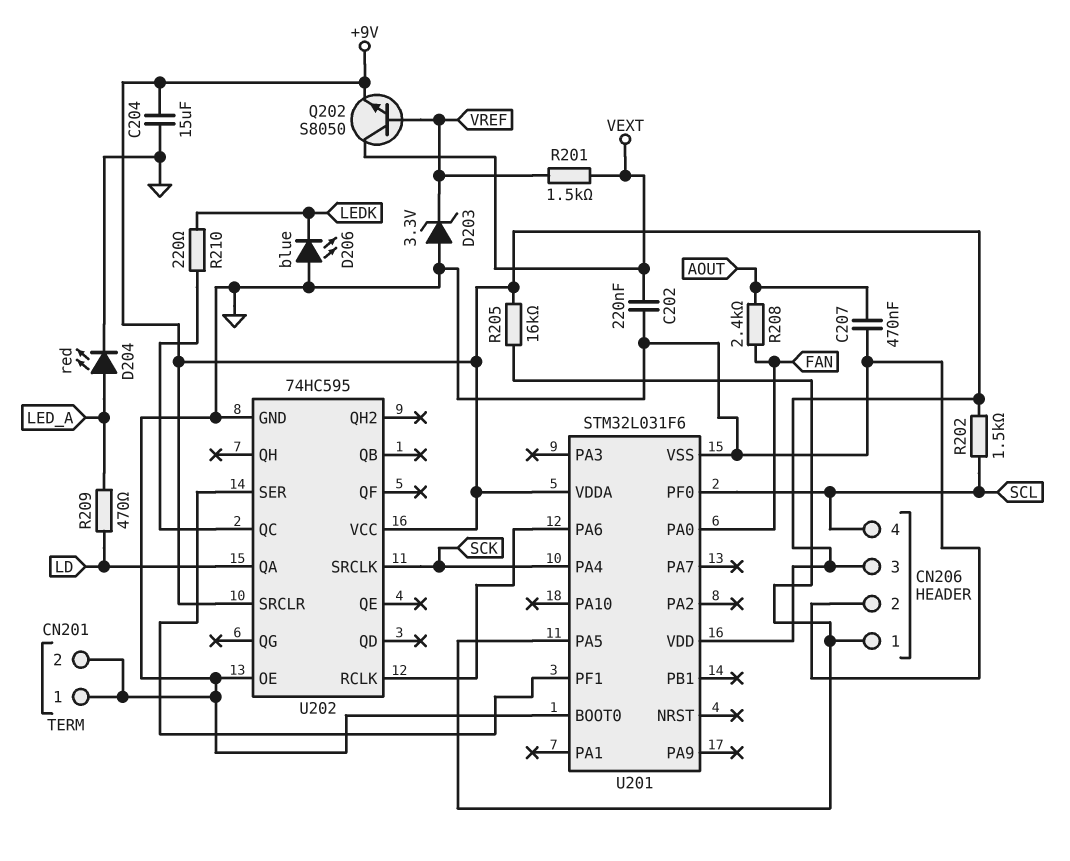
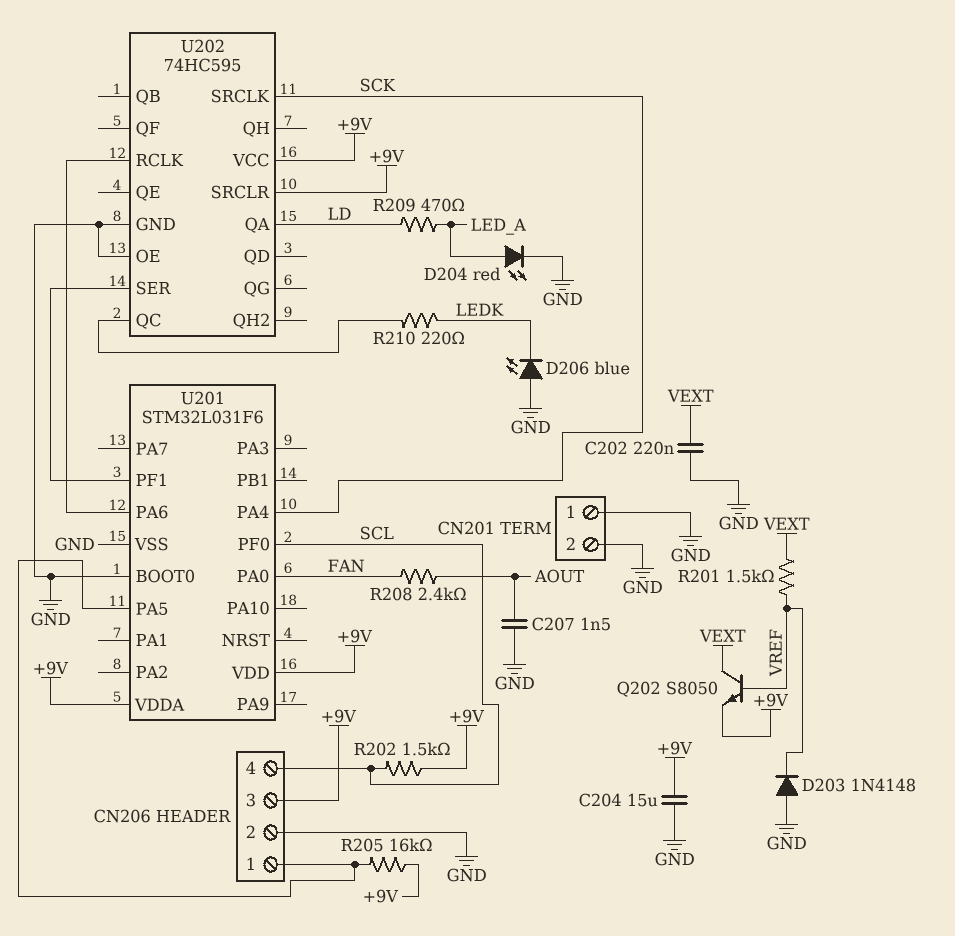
C207: 470nF (AOUT, GND) -> 1.5nF (AOUT, GND)
D203: zener 3.3V (A GND, K VREF) -> diode 1N4148 (A GND, K VREF)

